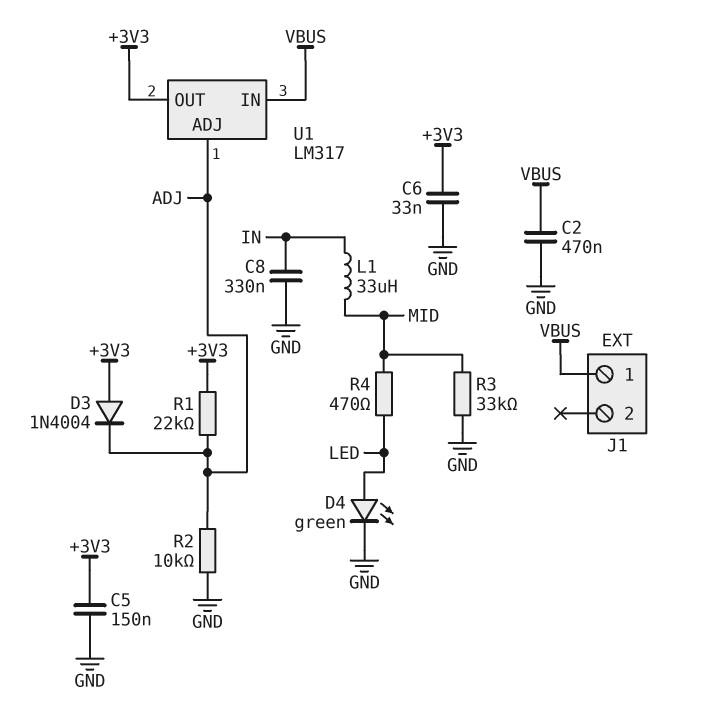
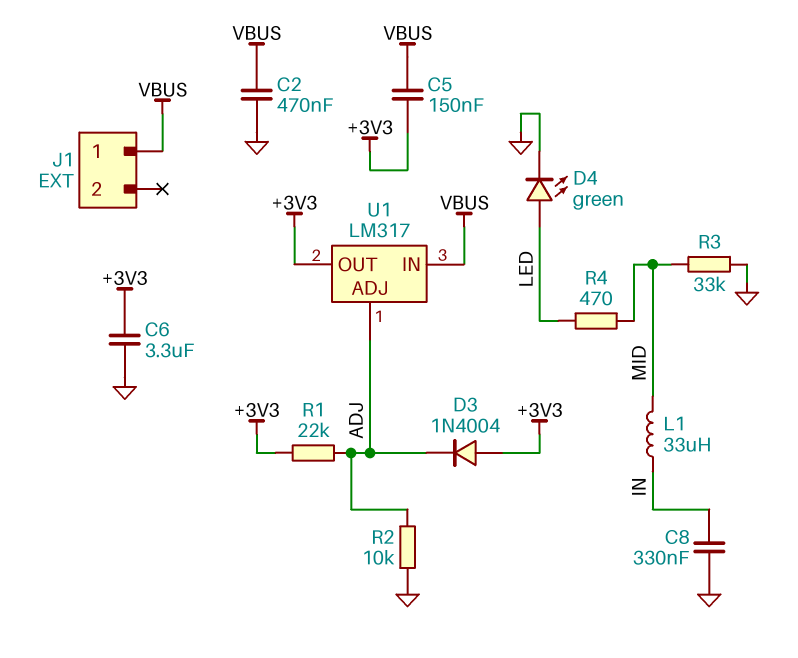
C5: 150nF (+3V3, GND) -> 150nF (+3V3, VBUS)
C6: 33nF (+3V3, GND) -> 3.3uF (+3V3, GND)

